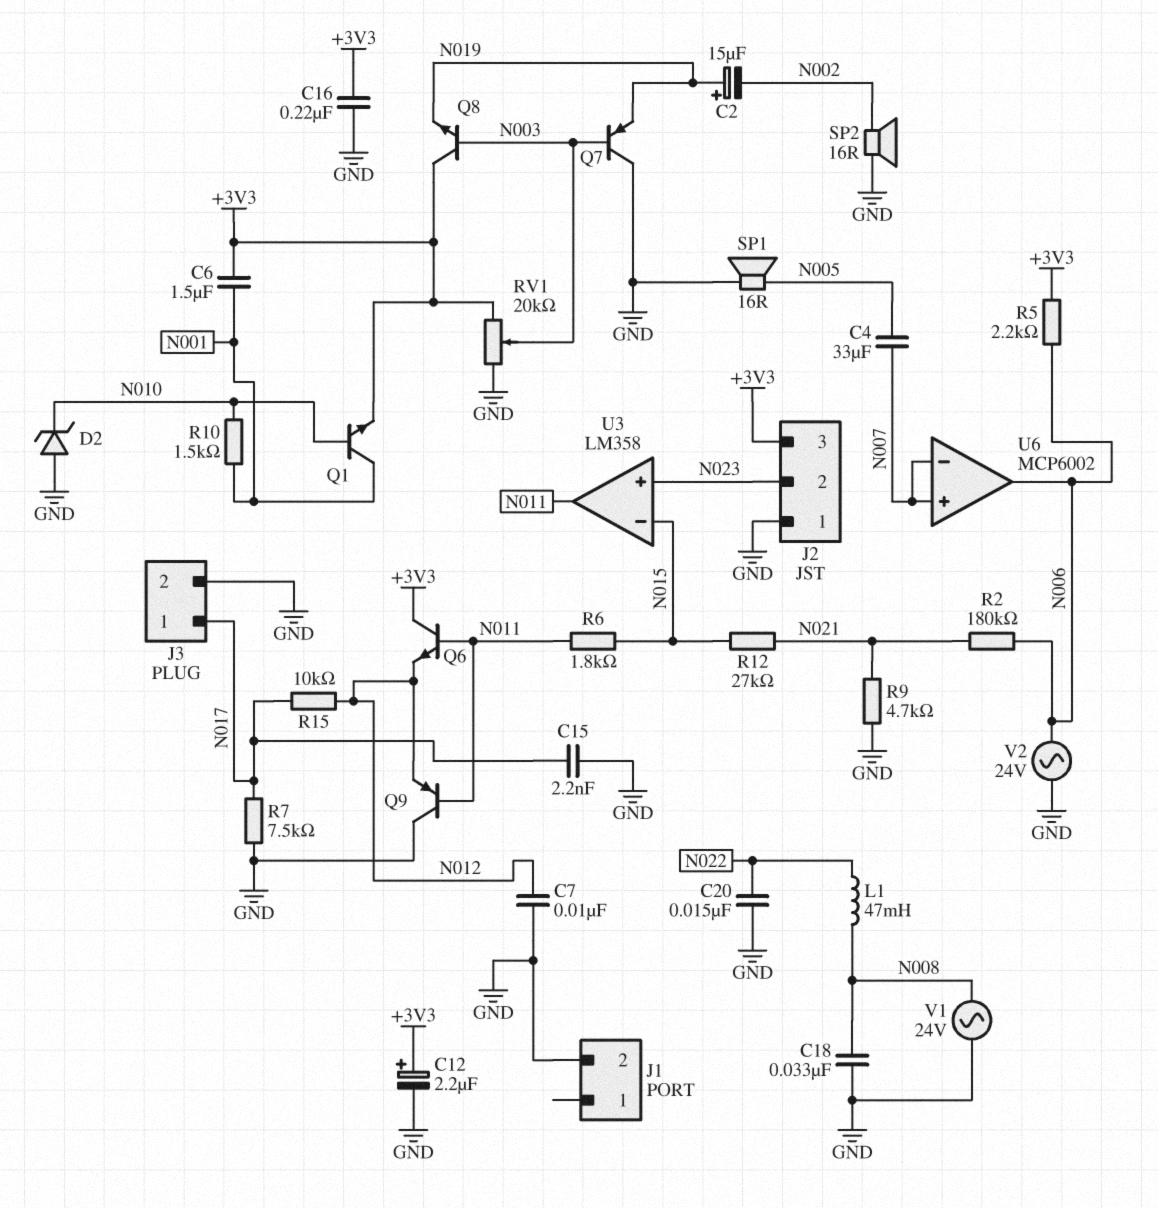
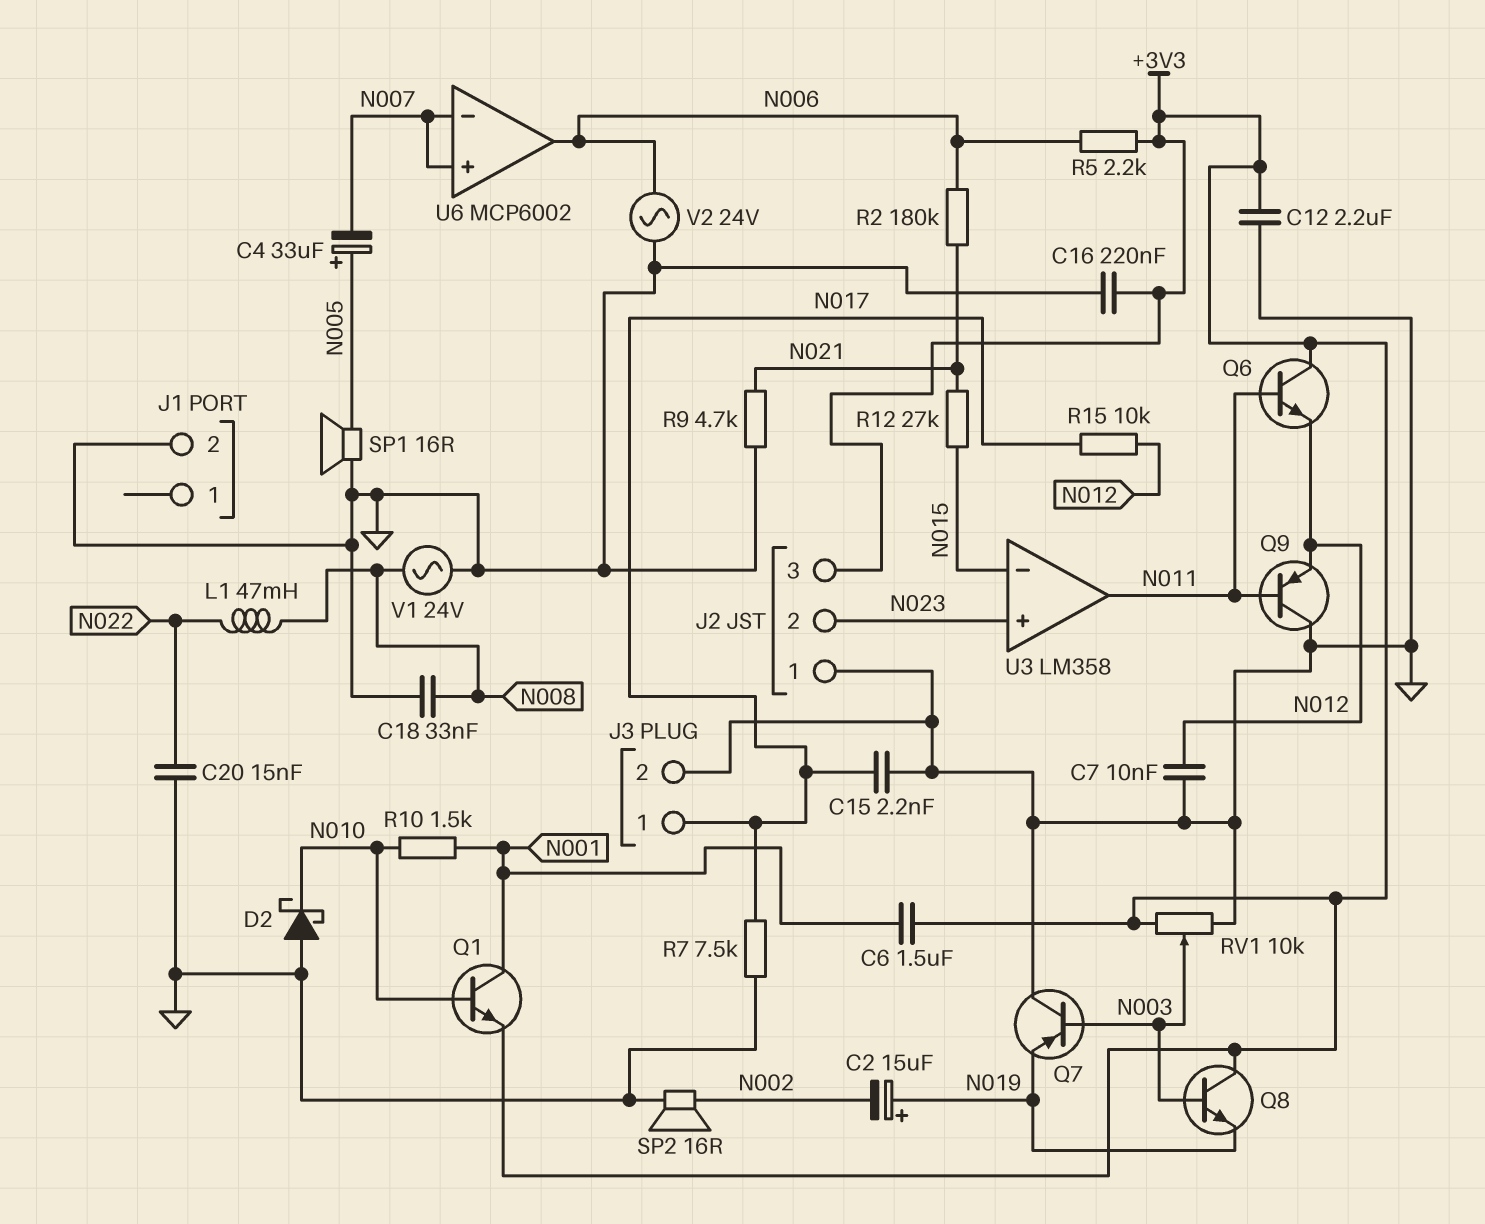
C4: 33uF (N005, N007) -> 33uF (plus N005, minus N007)
C12: 2.2uF (plus +3V3, minus GND) -> 2.2uF (+3V3, GND)
D2: zener (A GND, K N010) -> schottky (A GND, K N010)
R6: 1.8k (N011, N015) -> none
RV1: 20k (+3V3, GND, wiper N003) -> 10k (+3V3, GND, wiper N003)

